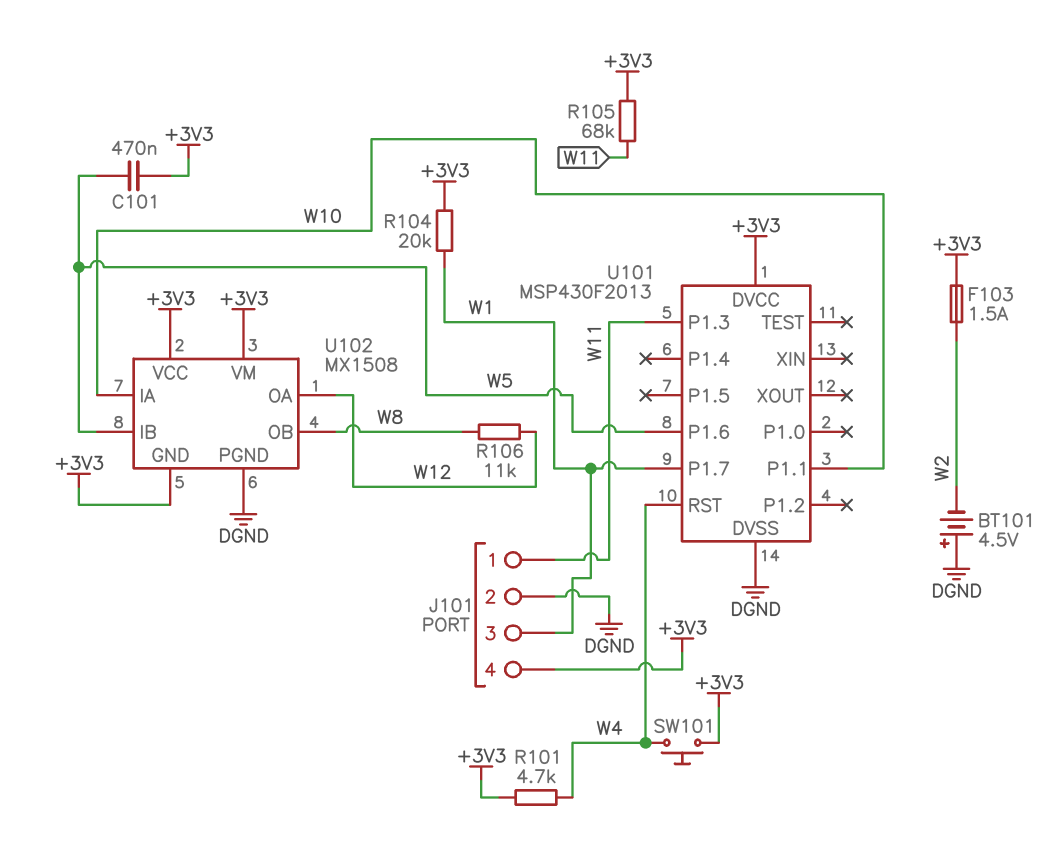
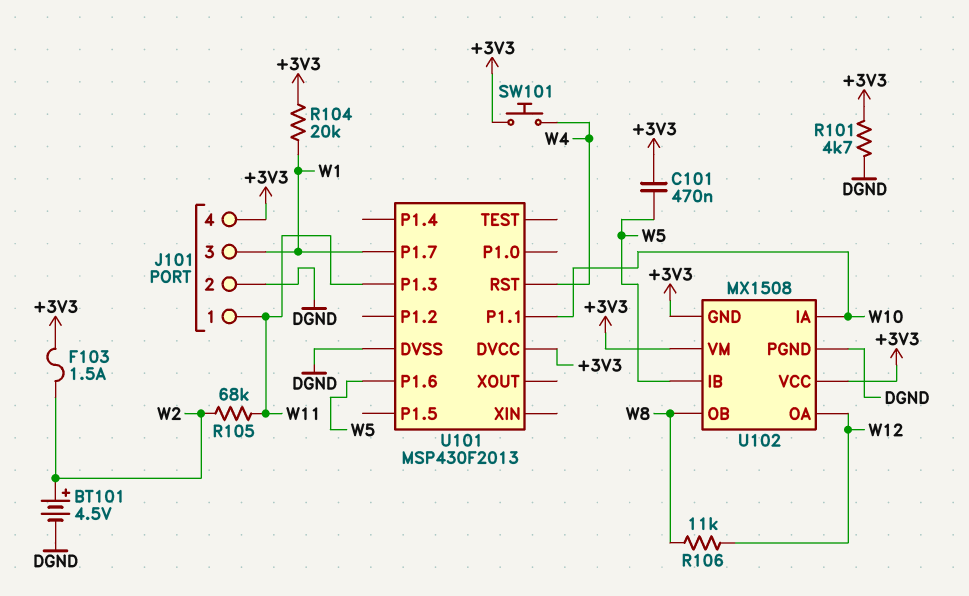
BT101: 4.5V (plus DGND, minus W2) -> 4.5V (plus W2, minus DGND)
R101: 4.7k (+3V3, W4) -> 4.7k (+3V3, DGND)
R105: 68k (+3V3, W11) -> 68k (W2, W11)

